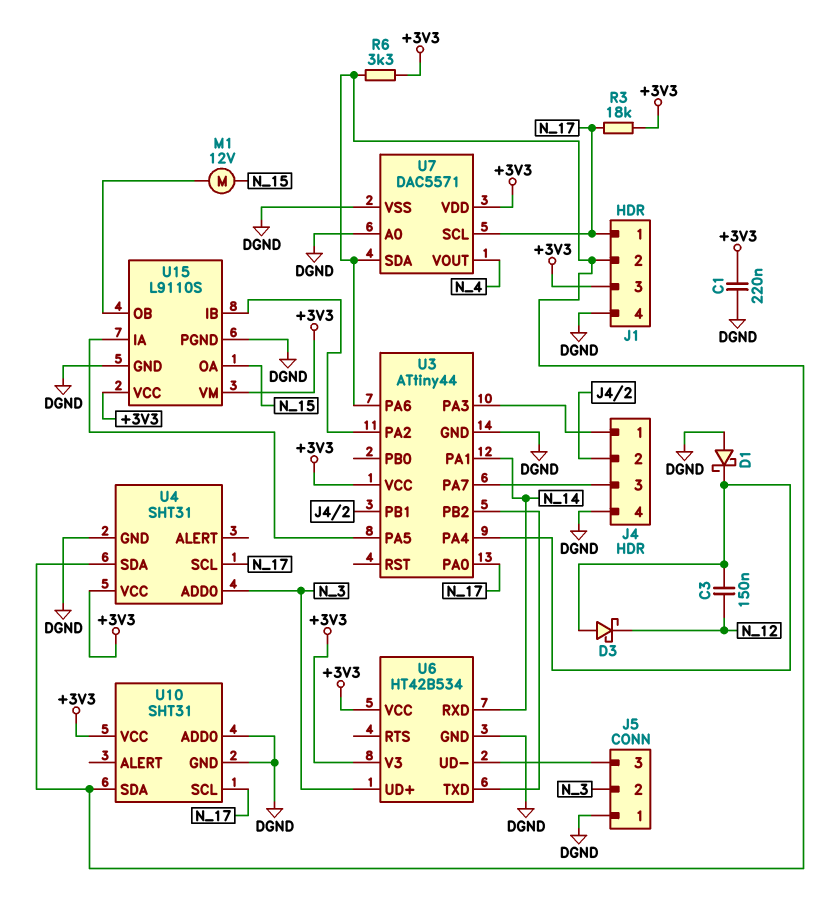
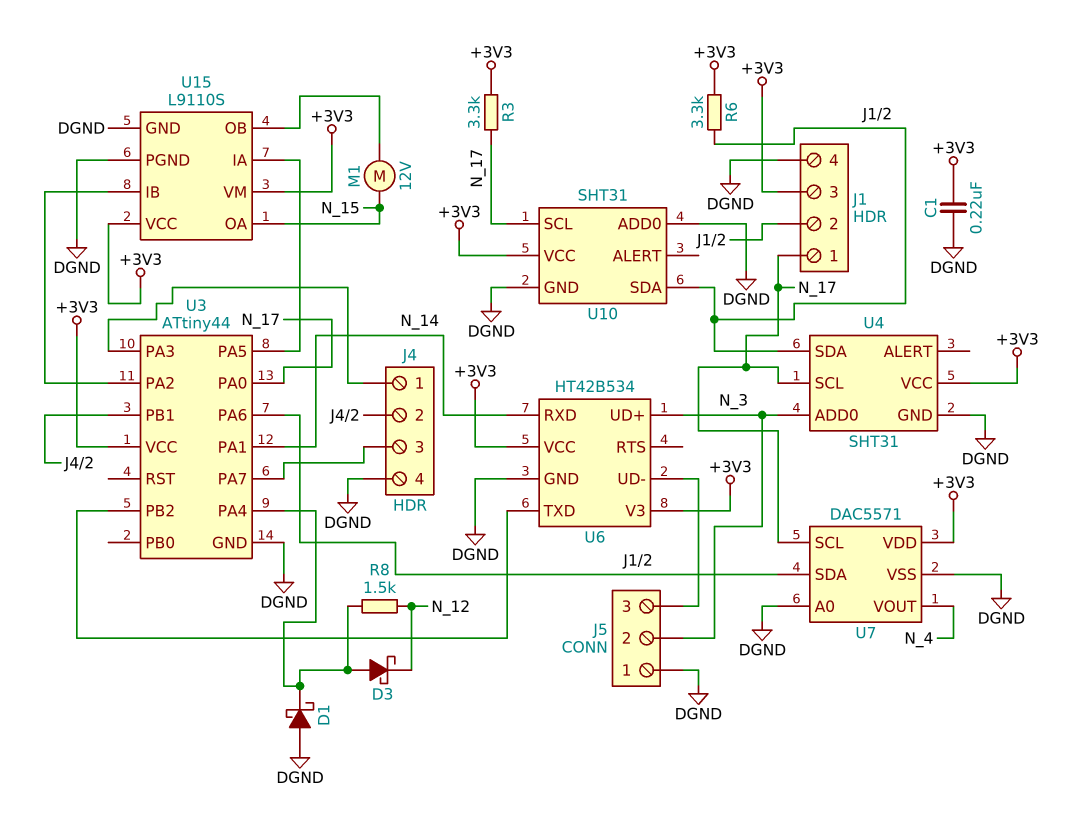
C3: 150nF (N_12, U3/PA4) -> none
R3: 18k (+3V3, N_17) -> 3.3k (+3V3, N_17)
R8: none -> 1.5k (N_12, U3/PA4)

